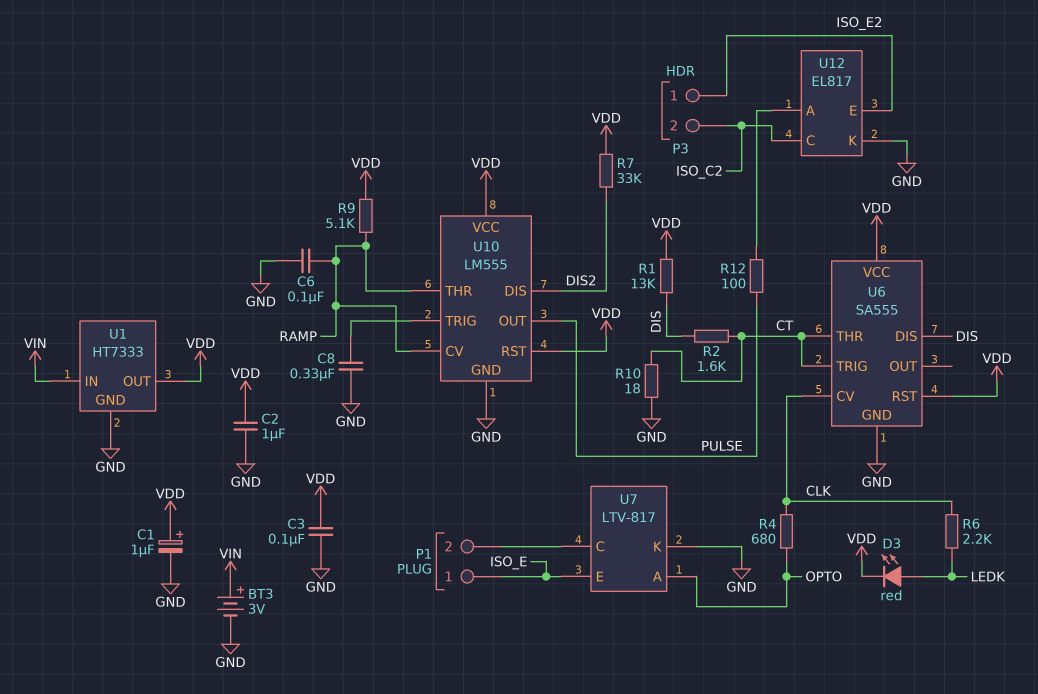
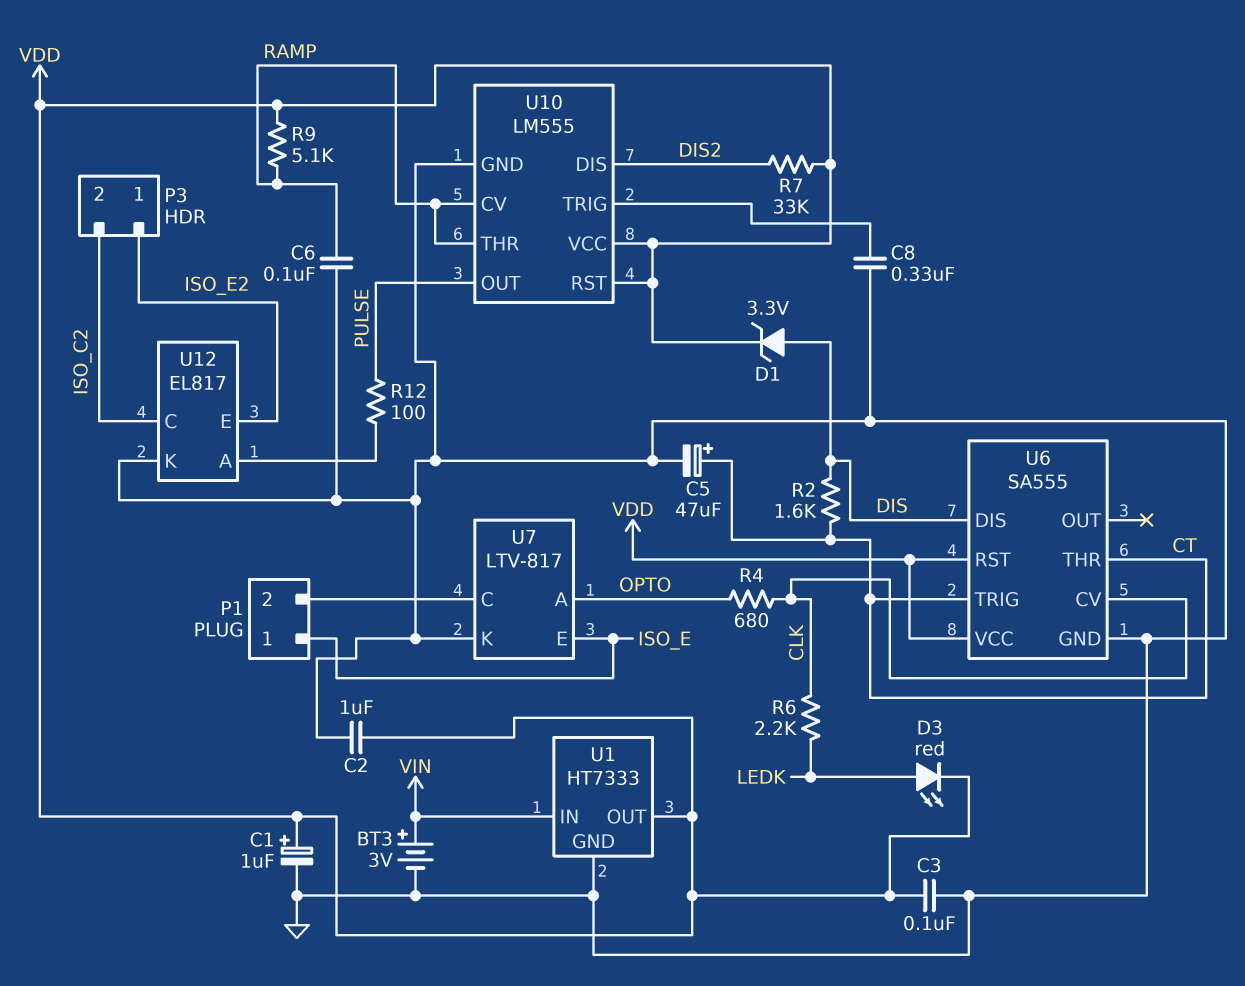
C5: none -> 47uF (plus CT, minus GND)
D1: none -> zener 3.3V (A DIS, K VDD)
R1: 13k (DIS, VDD) -> none
R10: 18 (CT, GND) -> none

